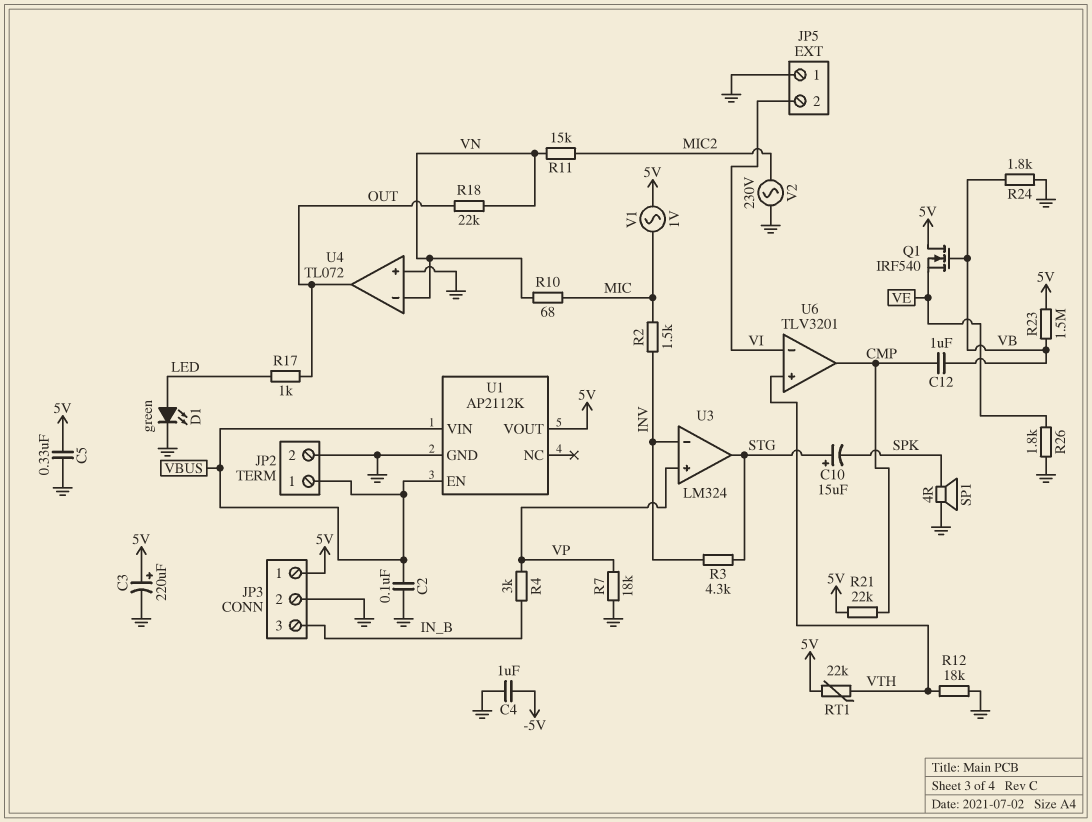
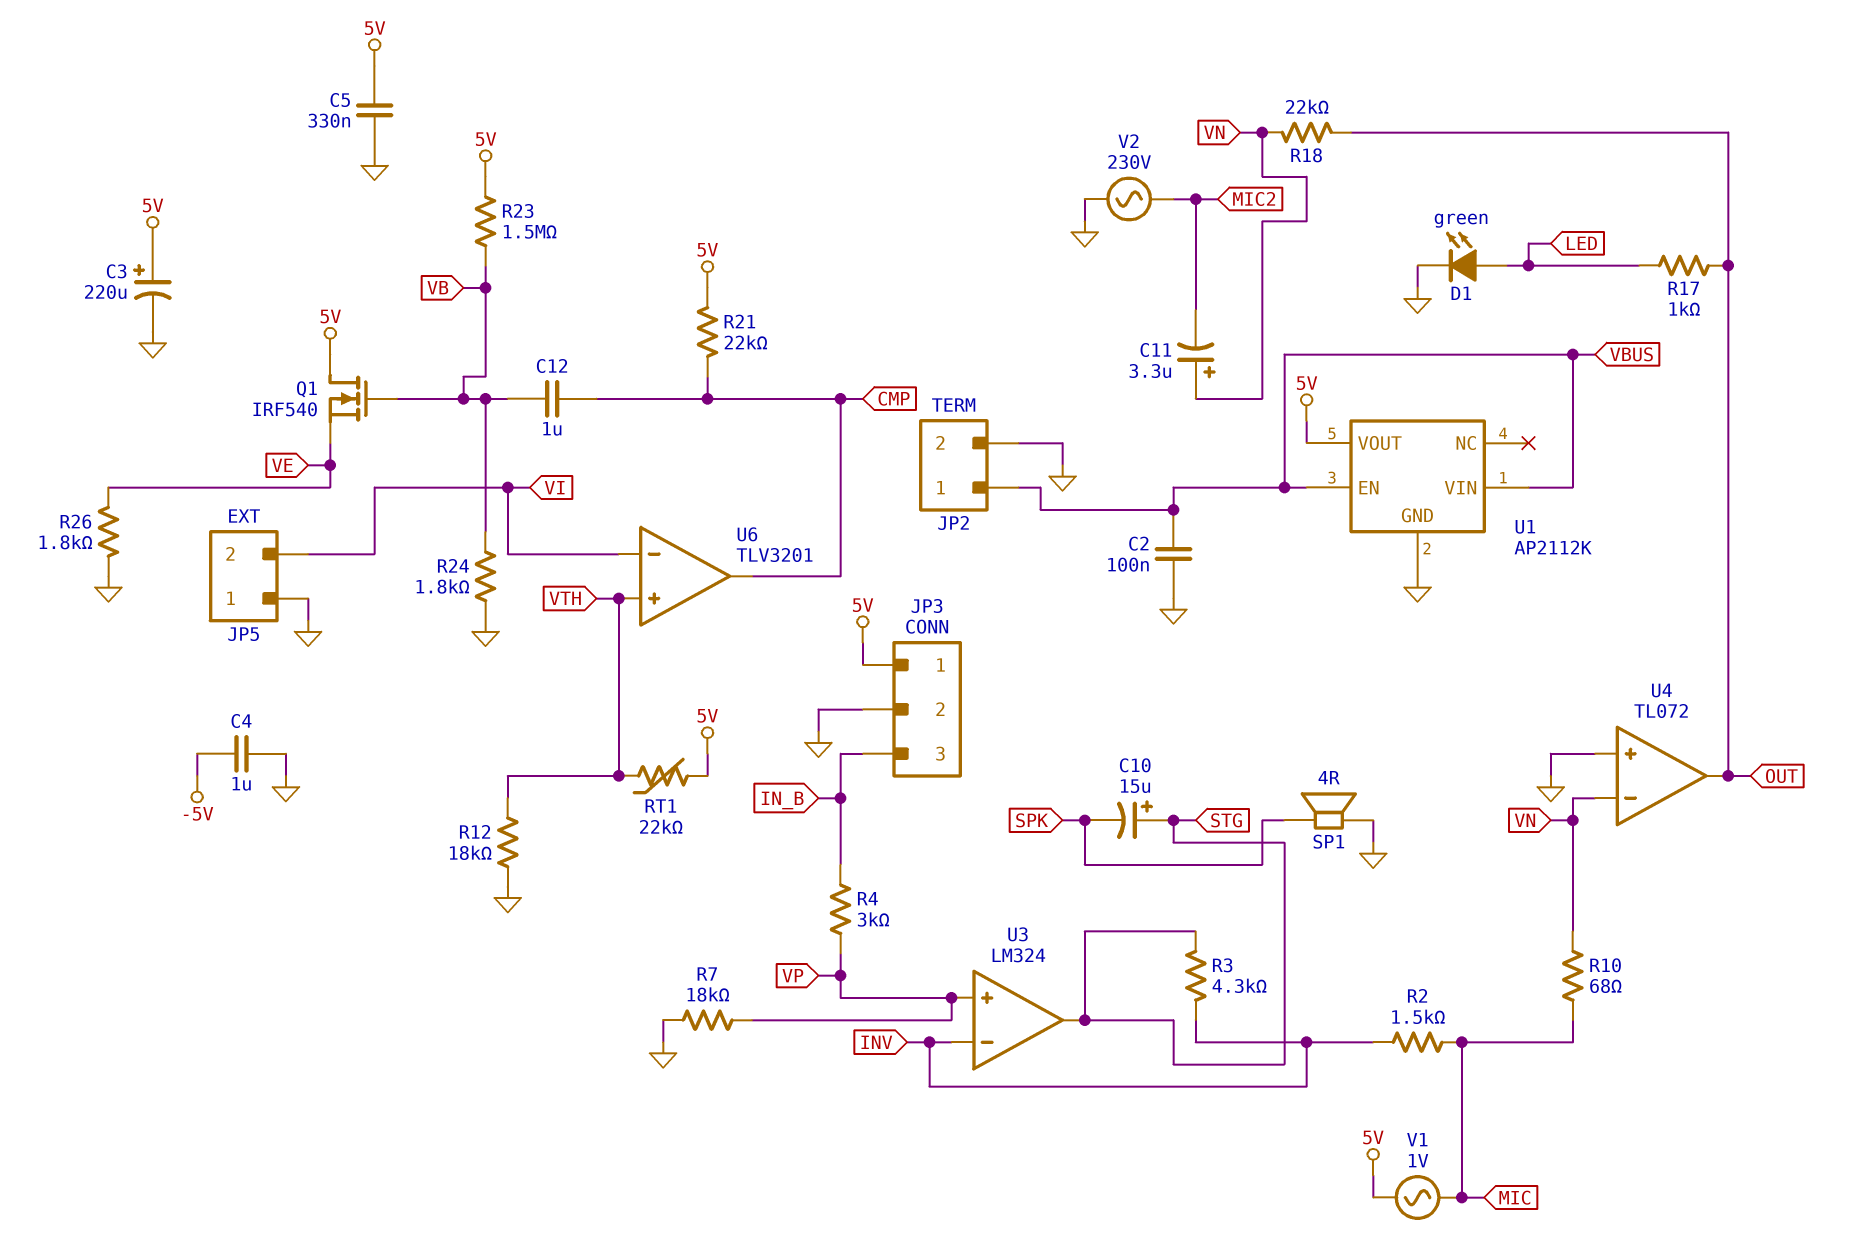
C11: none -> 3.3uF (plus VN, minus MIC2)
R11: 15k (MIC2, VN) -> none

